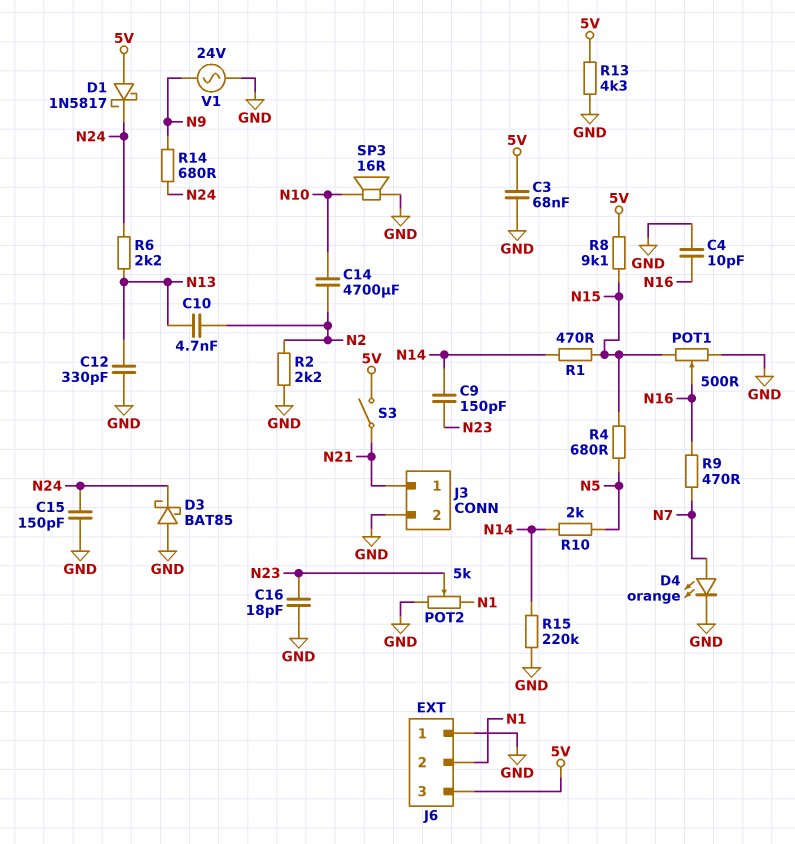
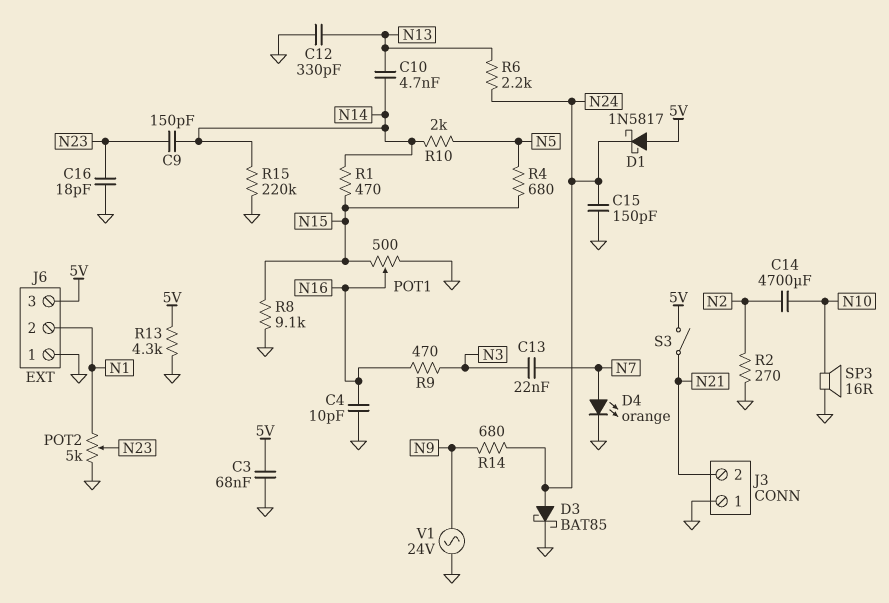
C10: 4.7nF (N2, N13) -> 4.7nF (N13, N14)
C13: none -> 22nF (N3, N7)
D3: schottky BAT85 (A GND, K N24) -> schottky BAT85 (A N24, K GND)
J3 pin 1: N21 -> GND
J3 pin 2: GND -> N21
R2: 2.2k (GND, N2) -> 270 (GND, N2)
R8: 9.1k (5V, N15) -> 9.1k (GND, N15)
R9: 470 (N7, N16) -> 470 (N3, N16)

